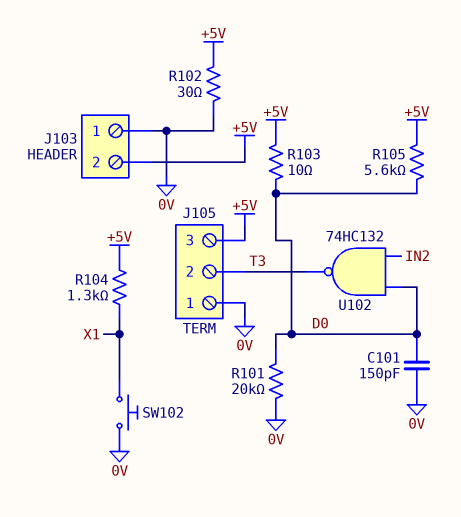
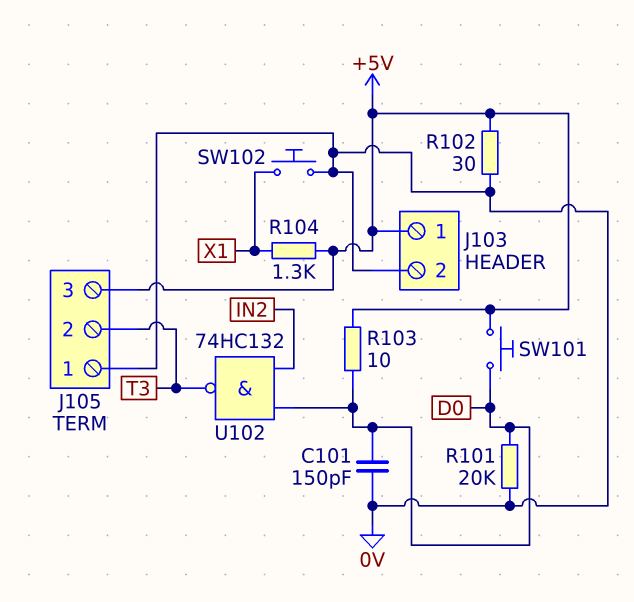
J103 pin 1: 0V -> +5V
J103 pin 2: +5V -> 0V
R105: 5.6k (+5V, D0) -> none
SW101: none -> button (+5V, D0)

